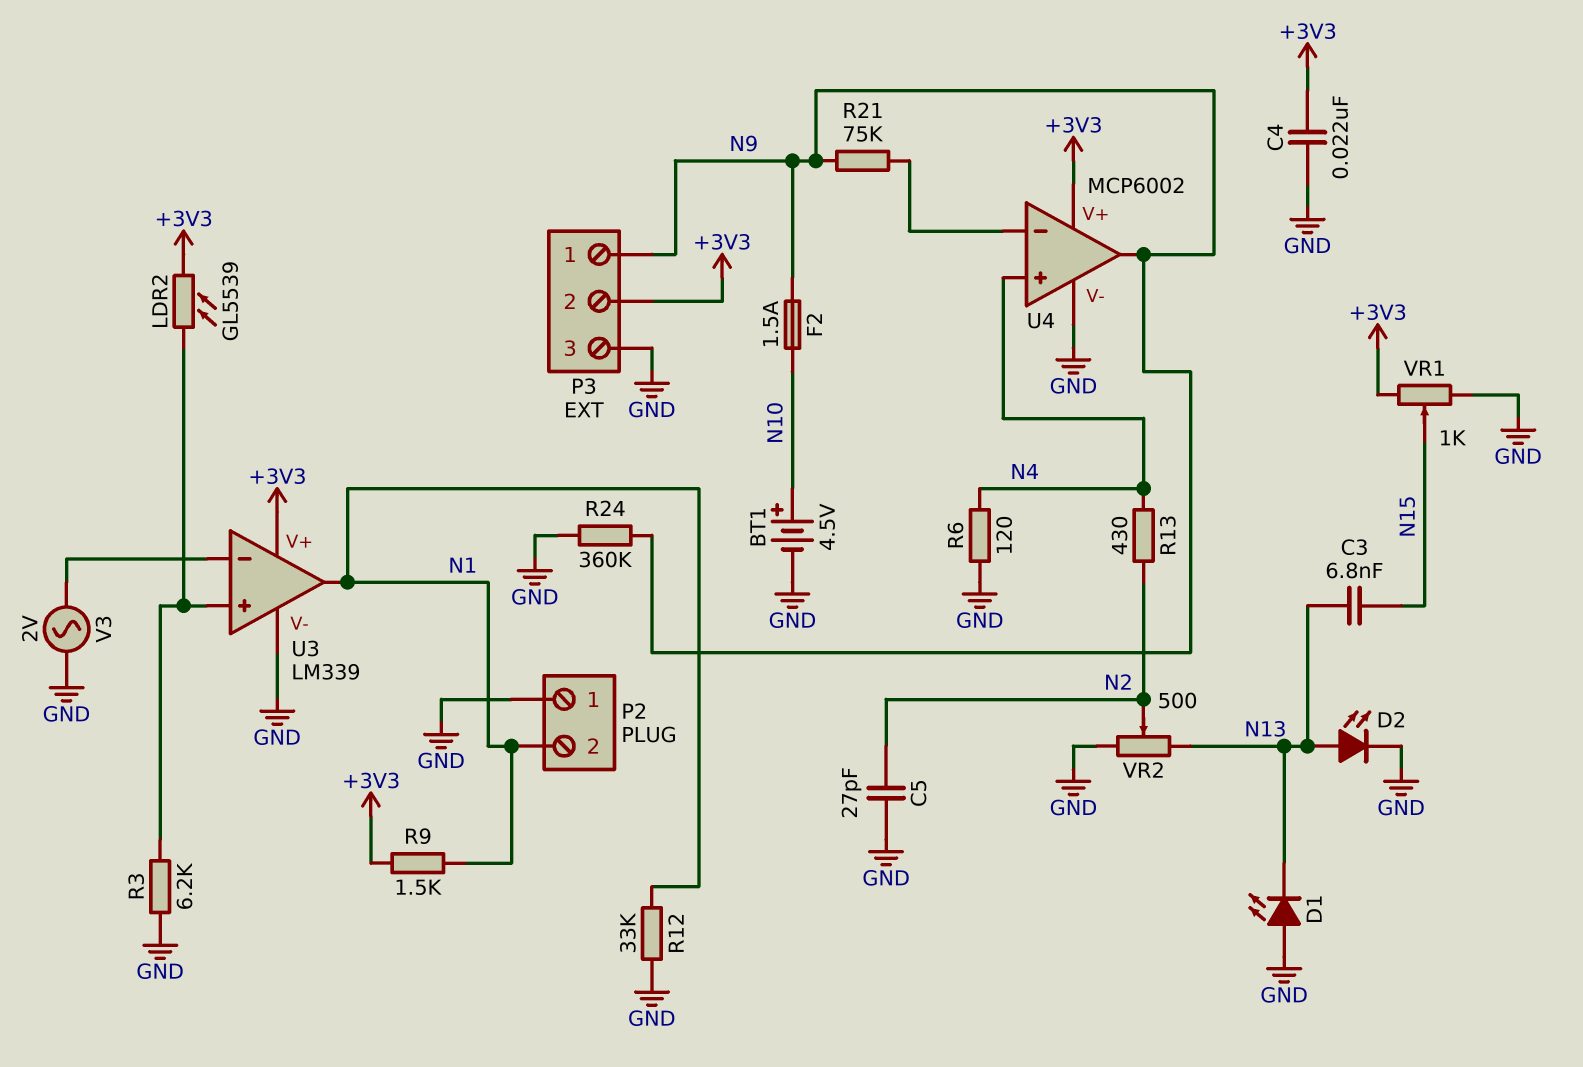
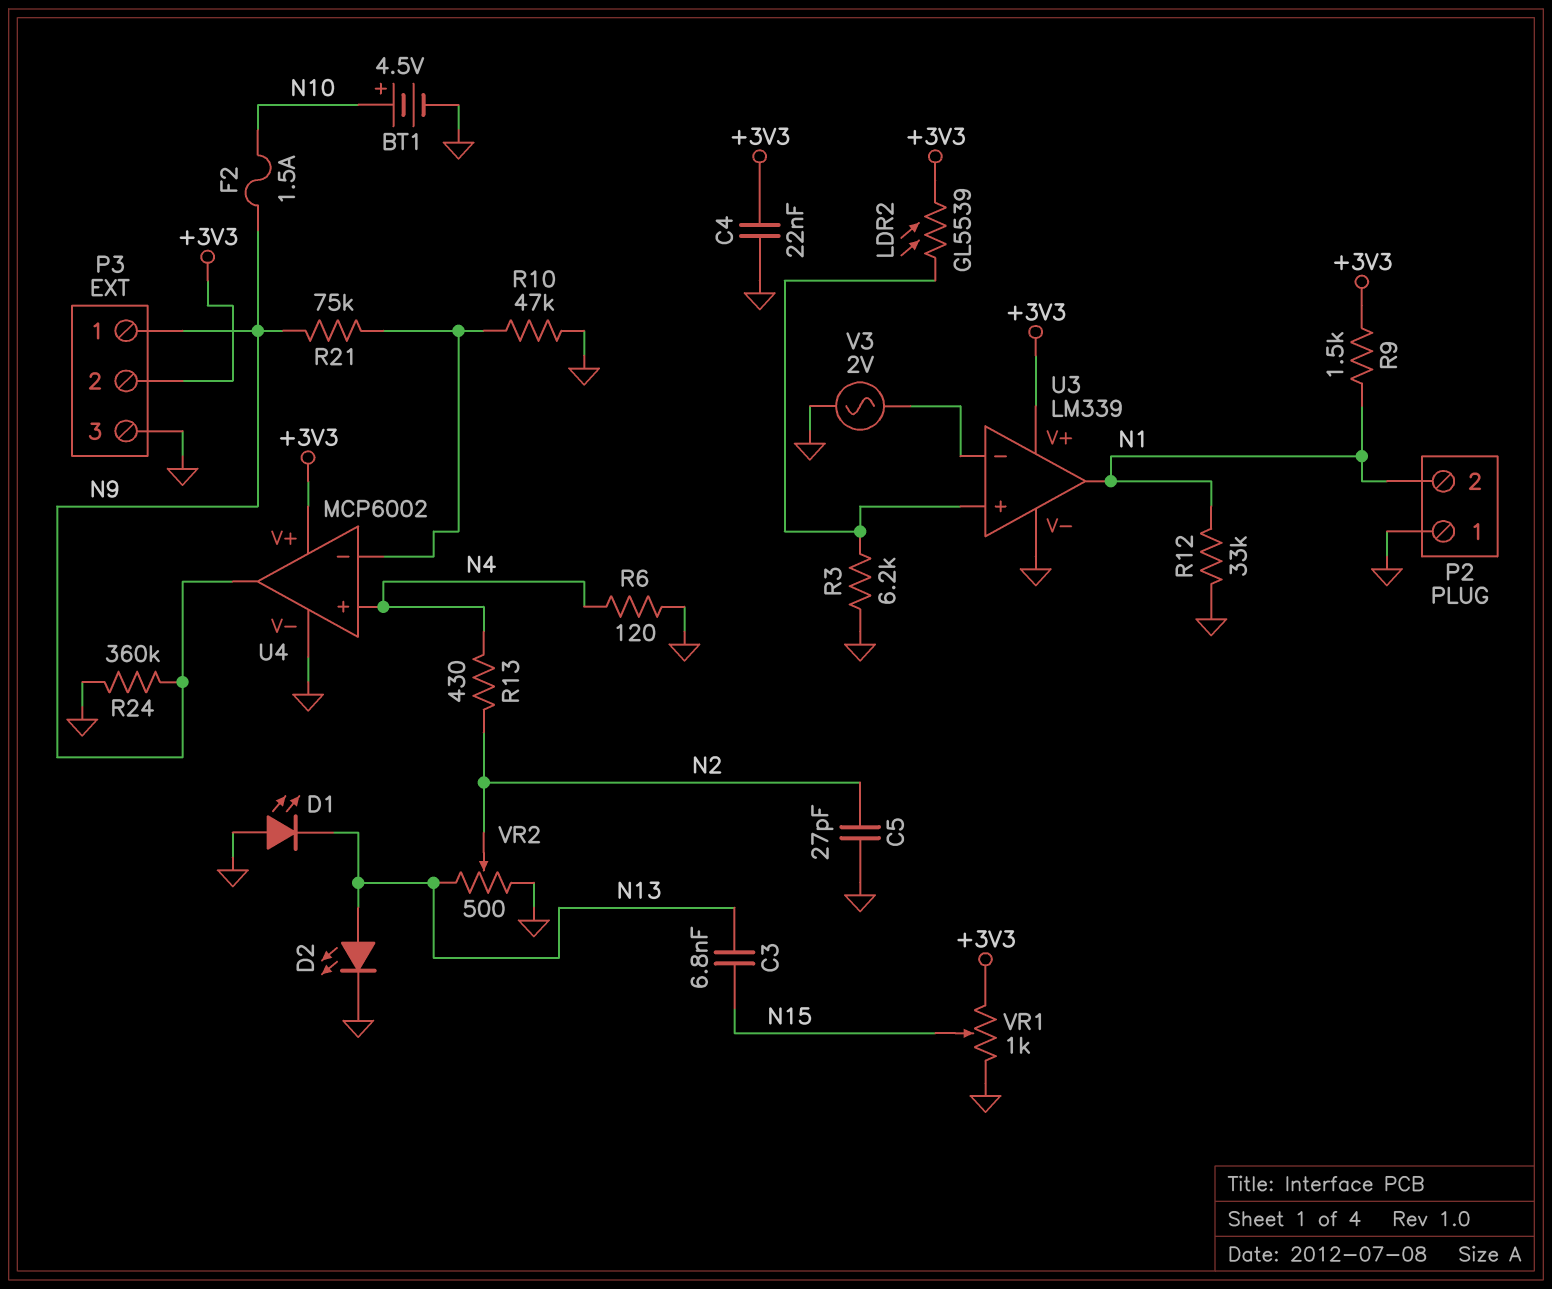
R10: none -> 47k (GND, U4/in-)

